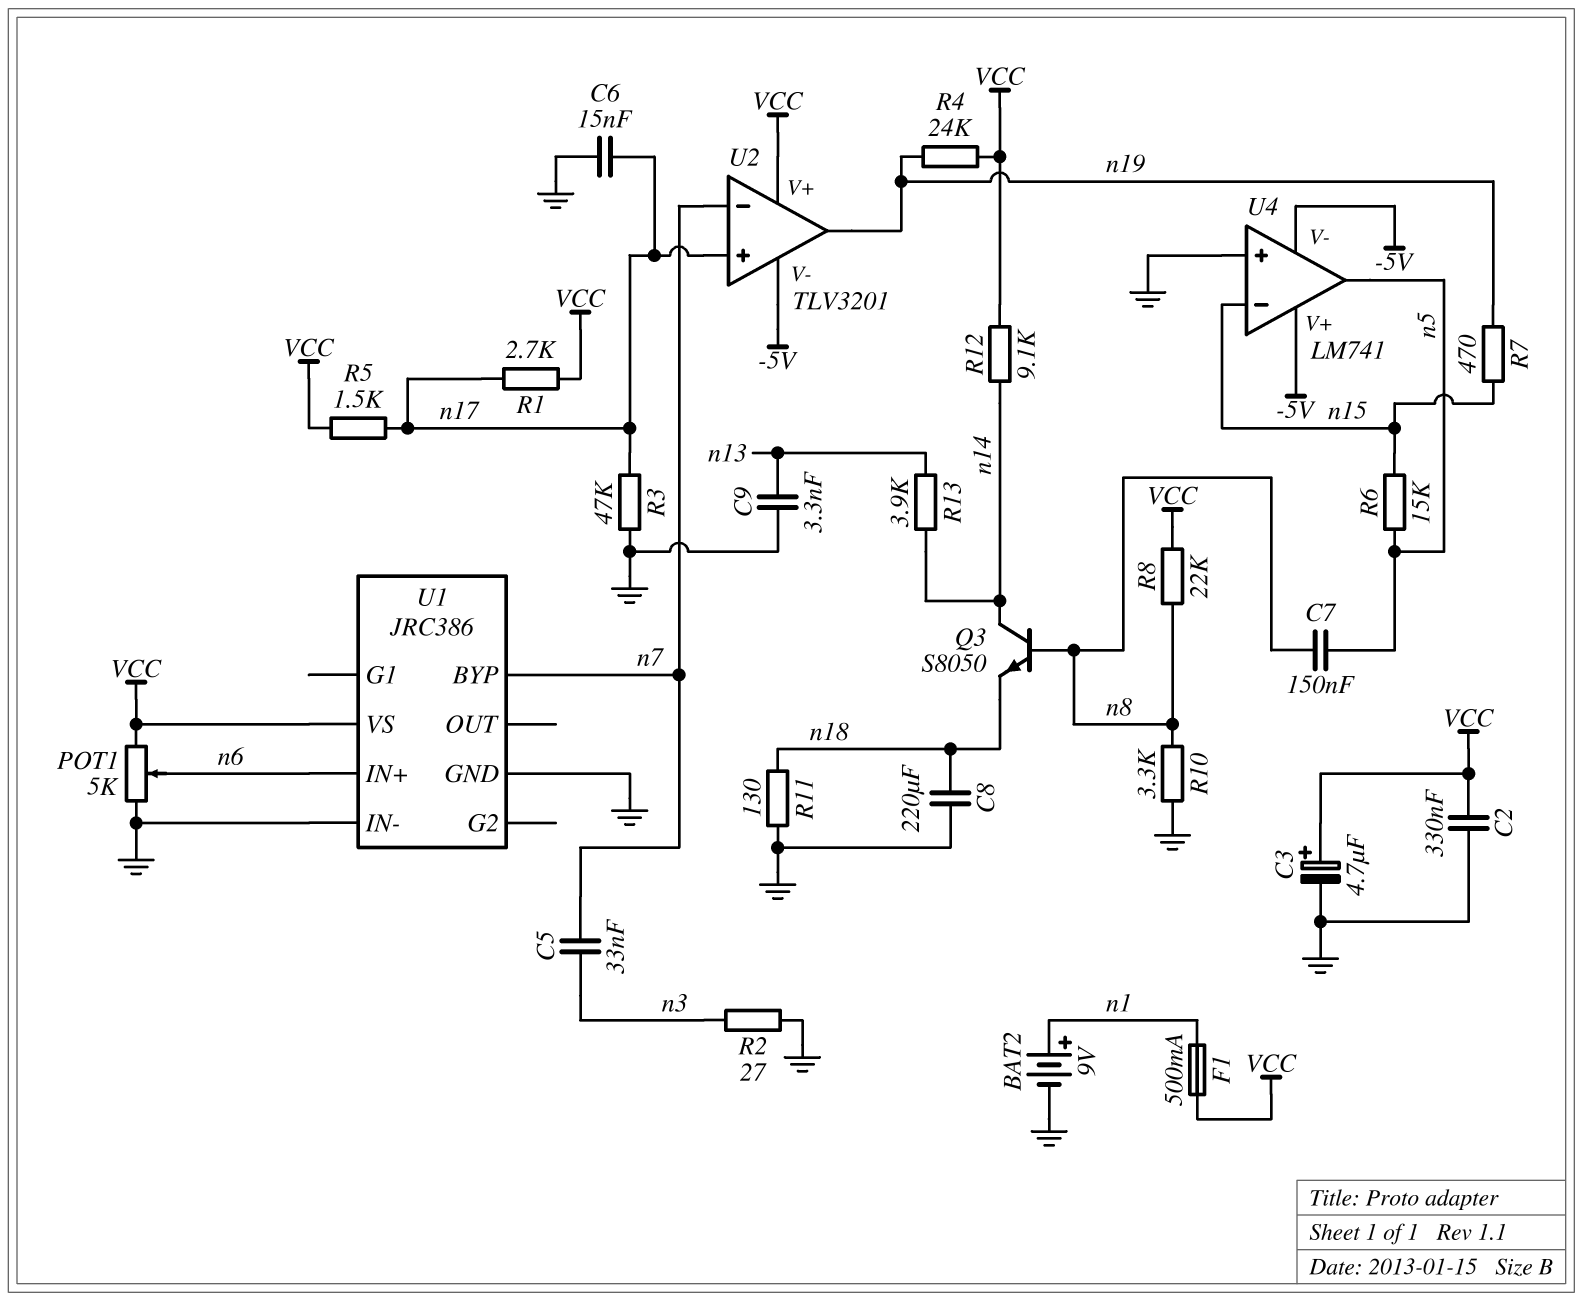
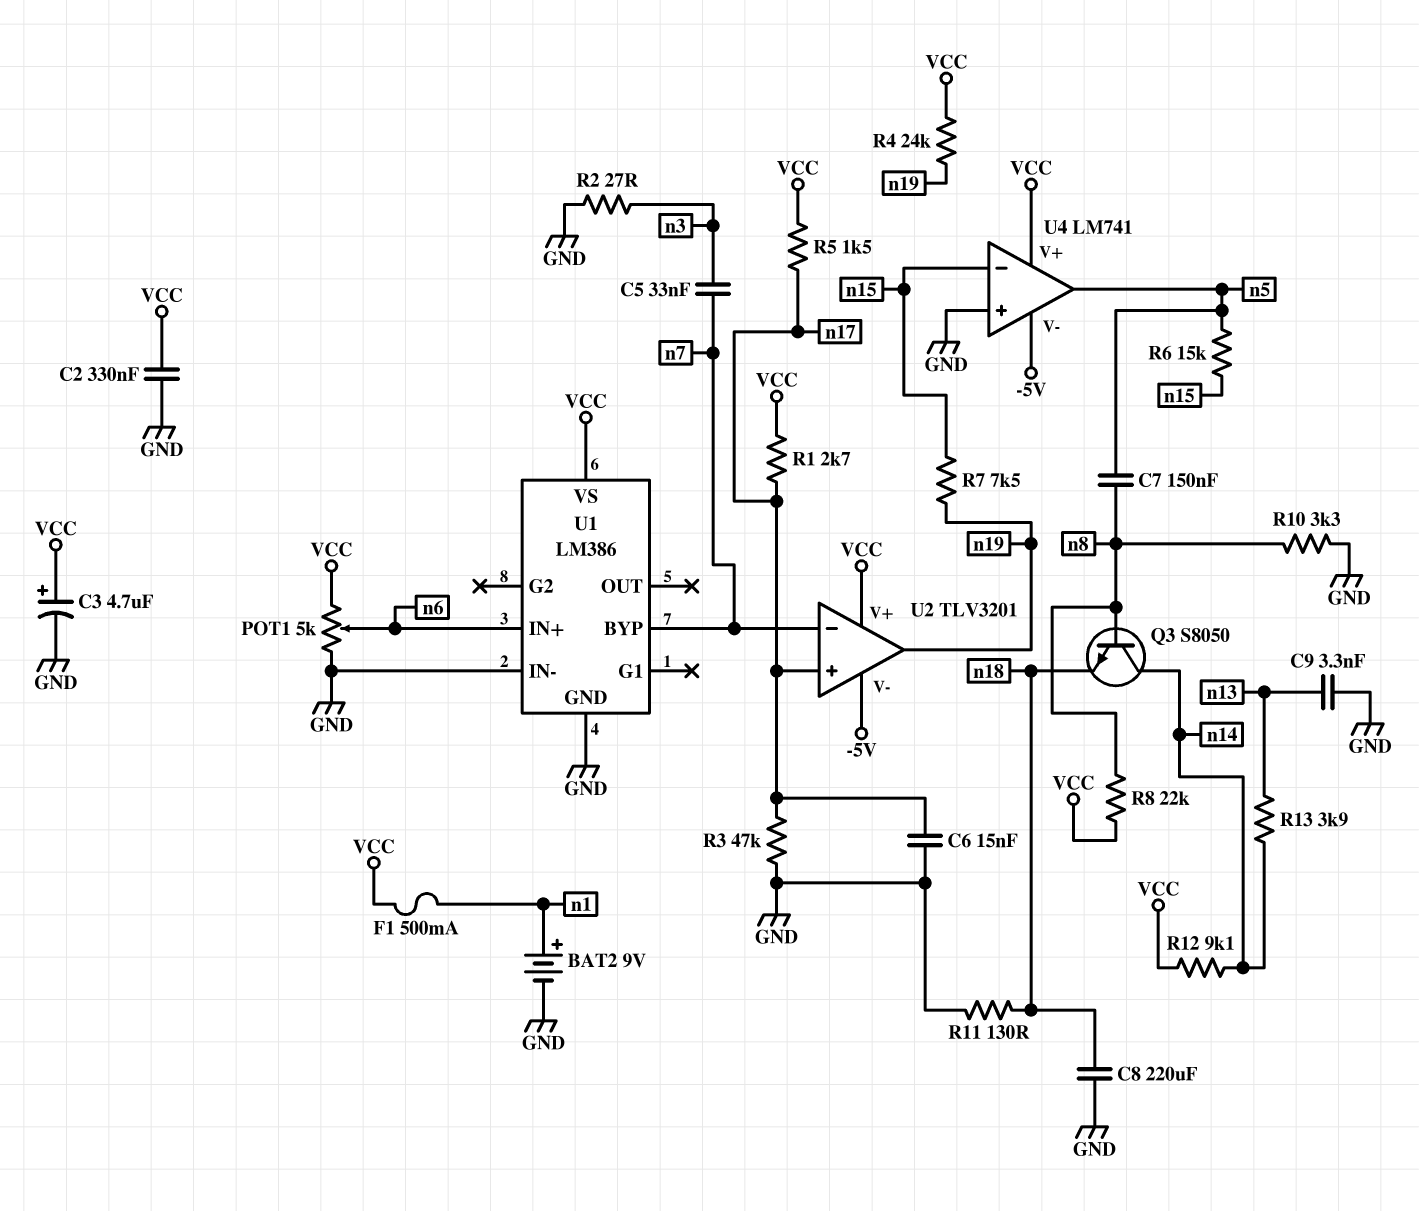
R7: 470 (n15, n19) -> 7.5k (n15, n19)
U1: JRC386 -> LM386
U4 pin V+: -5V -> VCC

